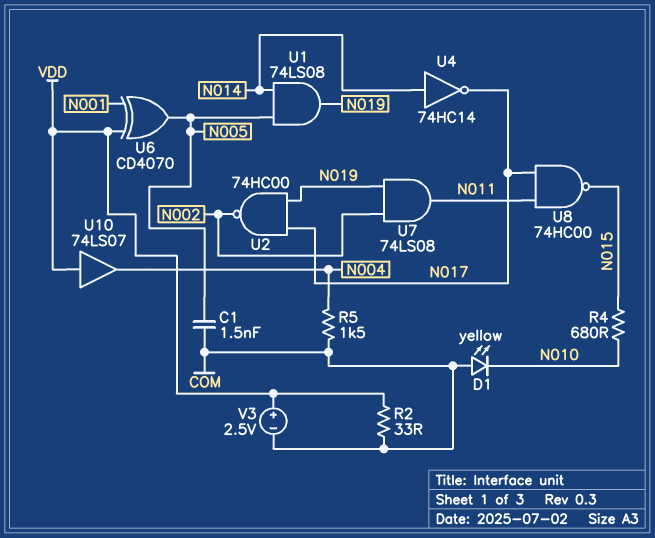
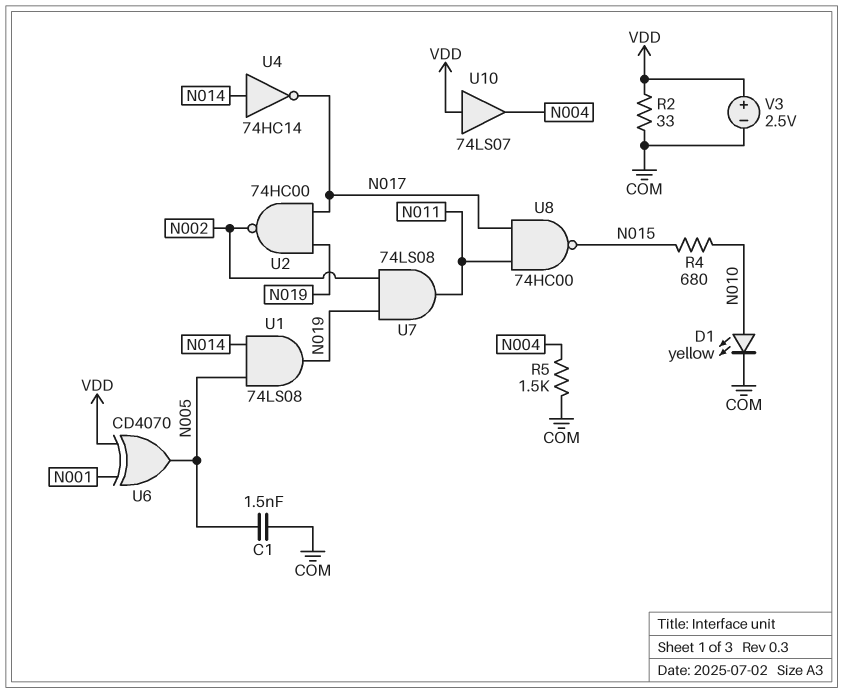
D1: LED yellow (A COM, K N010) -> LED yellow (A N010, K COM)

